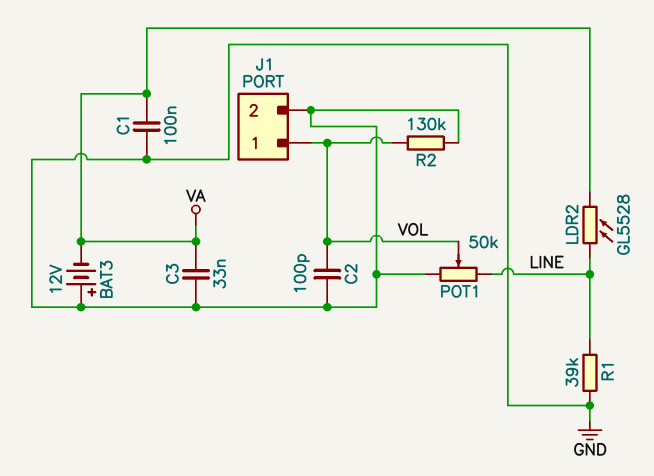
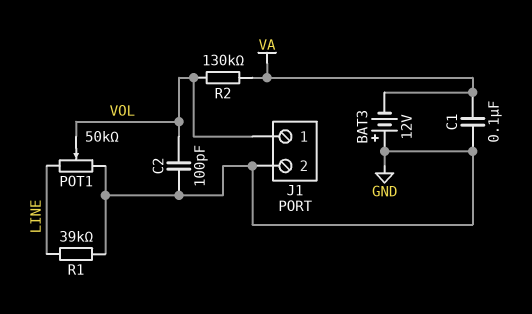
C3: 33nF (GND, VA) -> none
LDR2: GL5528 (LINE, VA) -> none
R2: 130k (GND, VOL) -> 130k (VA, VOL)

